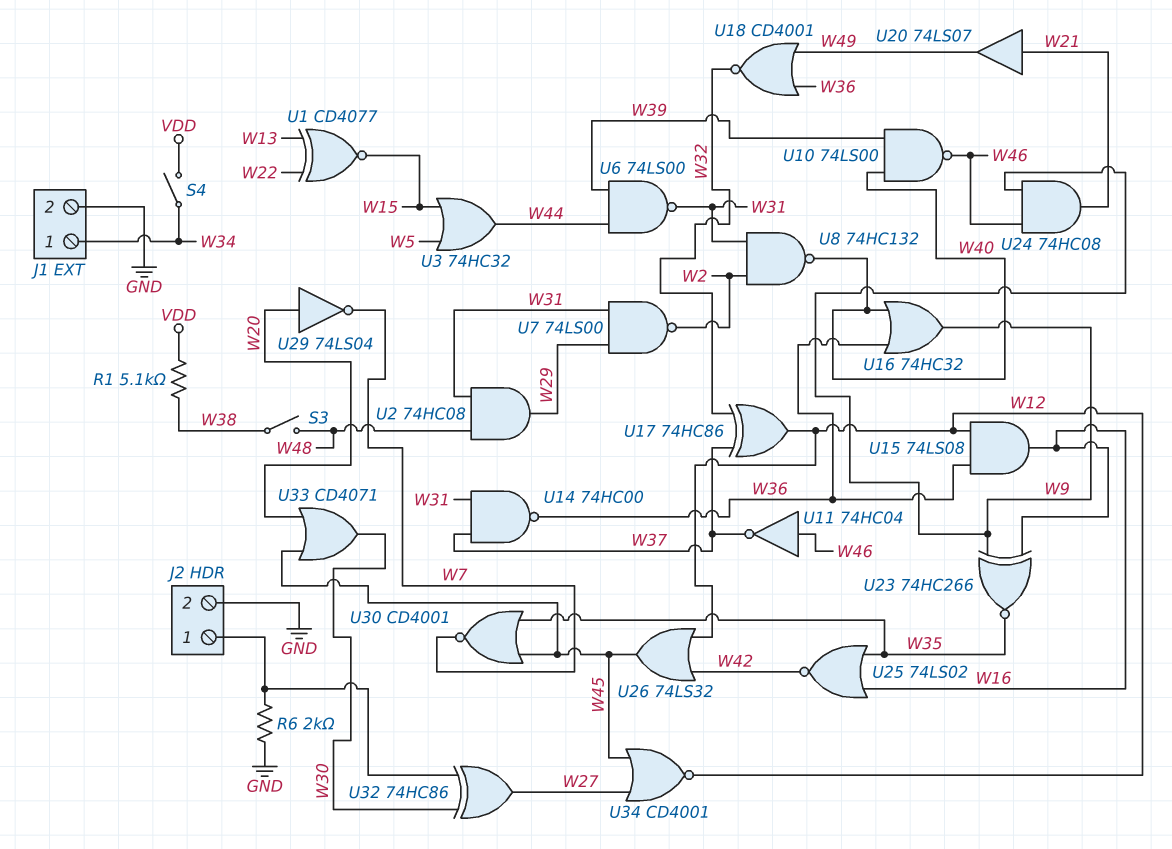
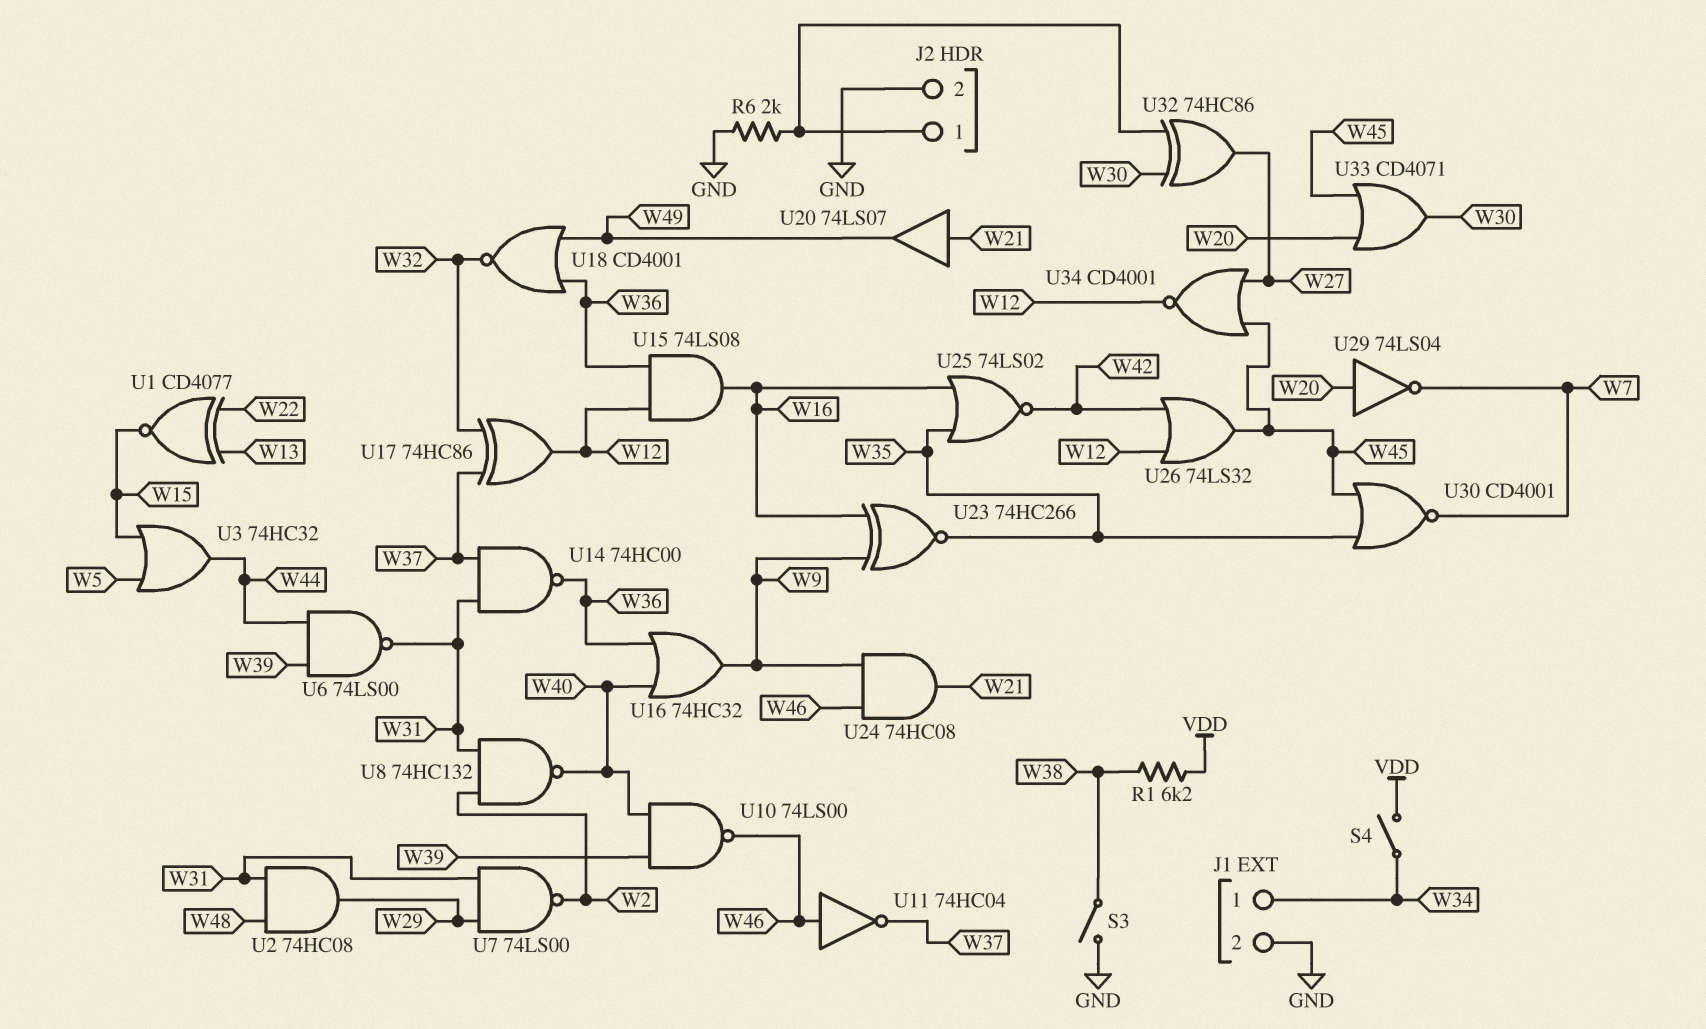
R1: 5.1k (VDD, W38) -> 6.2k (VDD, W38)
S3: switch (W38, W48) -> switch (GND, W38)

